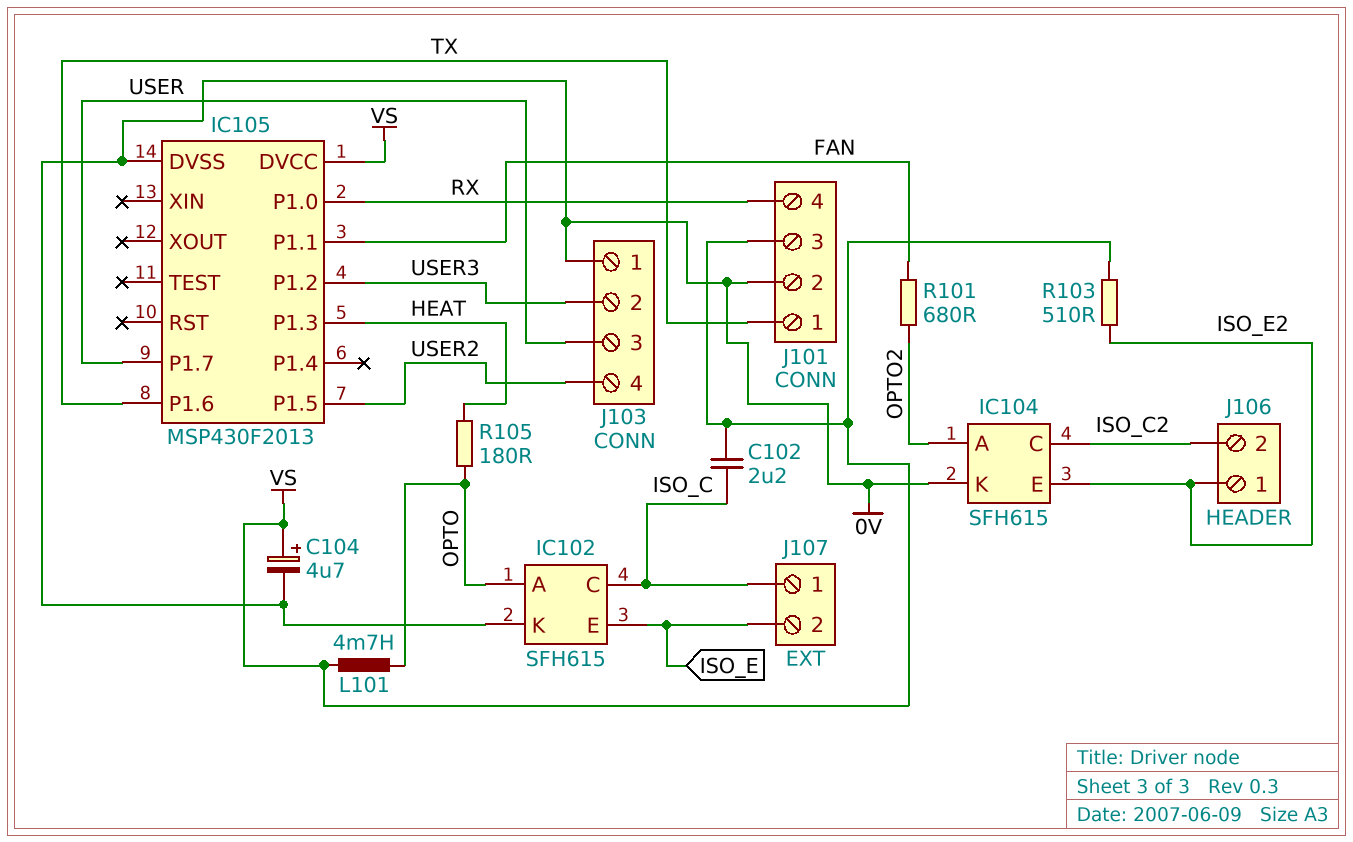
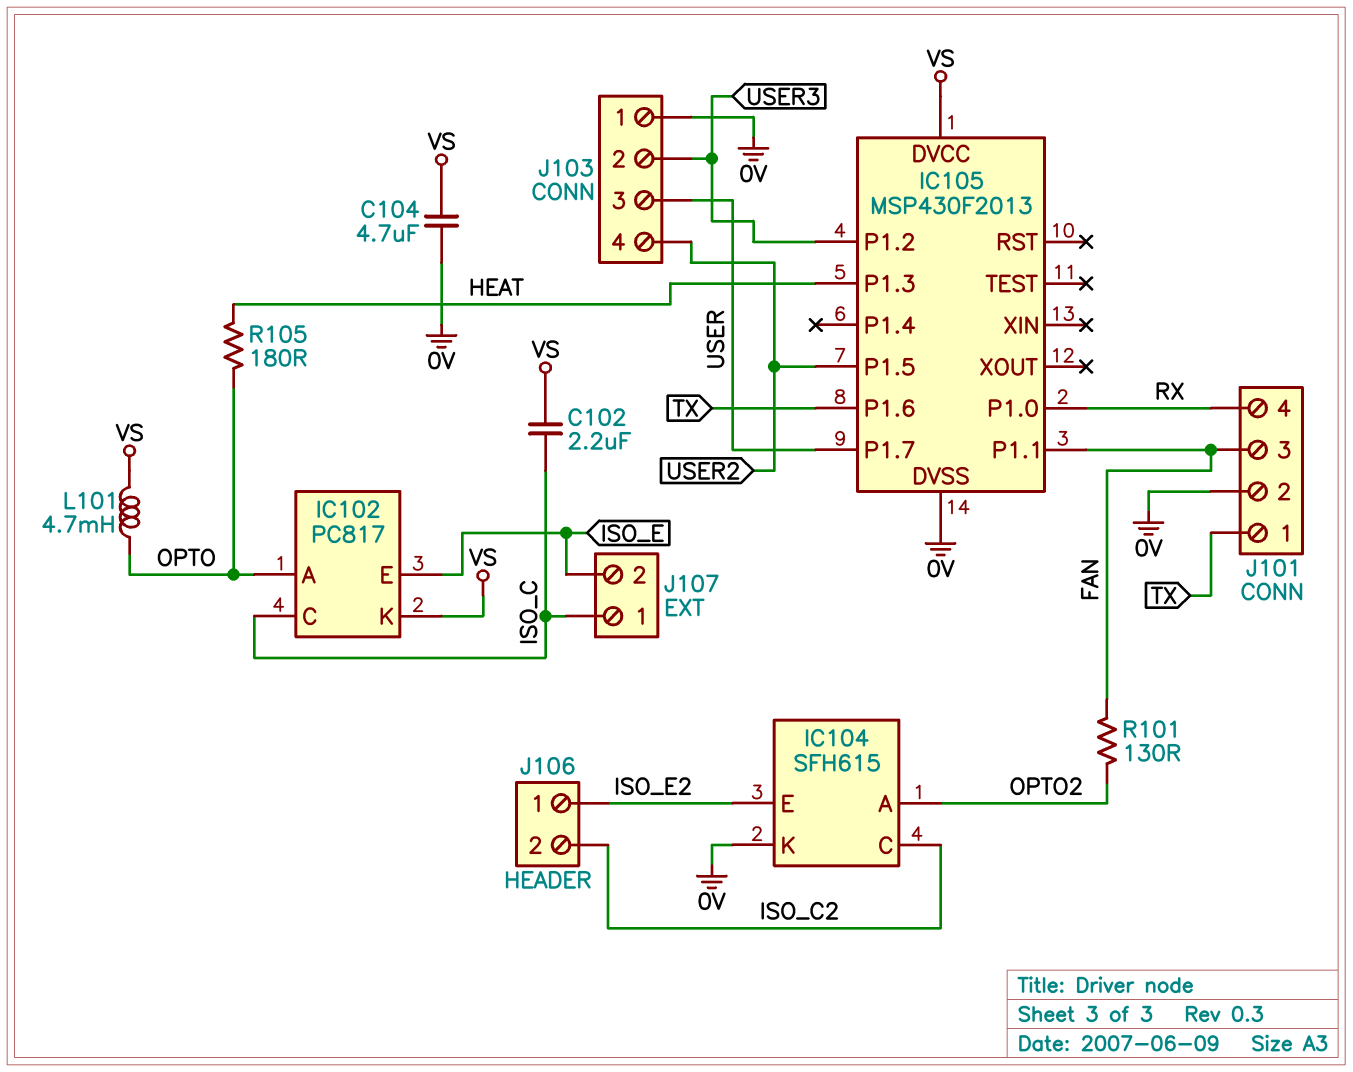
C104: 4.7uF (plus VS, minus 0V) -> 4.7uF (0V, VS)
IC102: SFH615 -> PC817
IC102 pin K: 0V -> VS
J101 pin 3: VS -> FAN
R101: 680 (FAN, OPTO2) -> 130 (FAN, OPTO2)
R103: 510 (ISO_E2, VS) -> none

